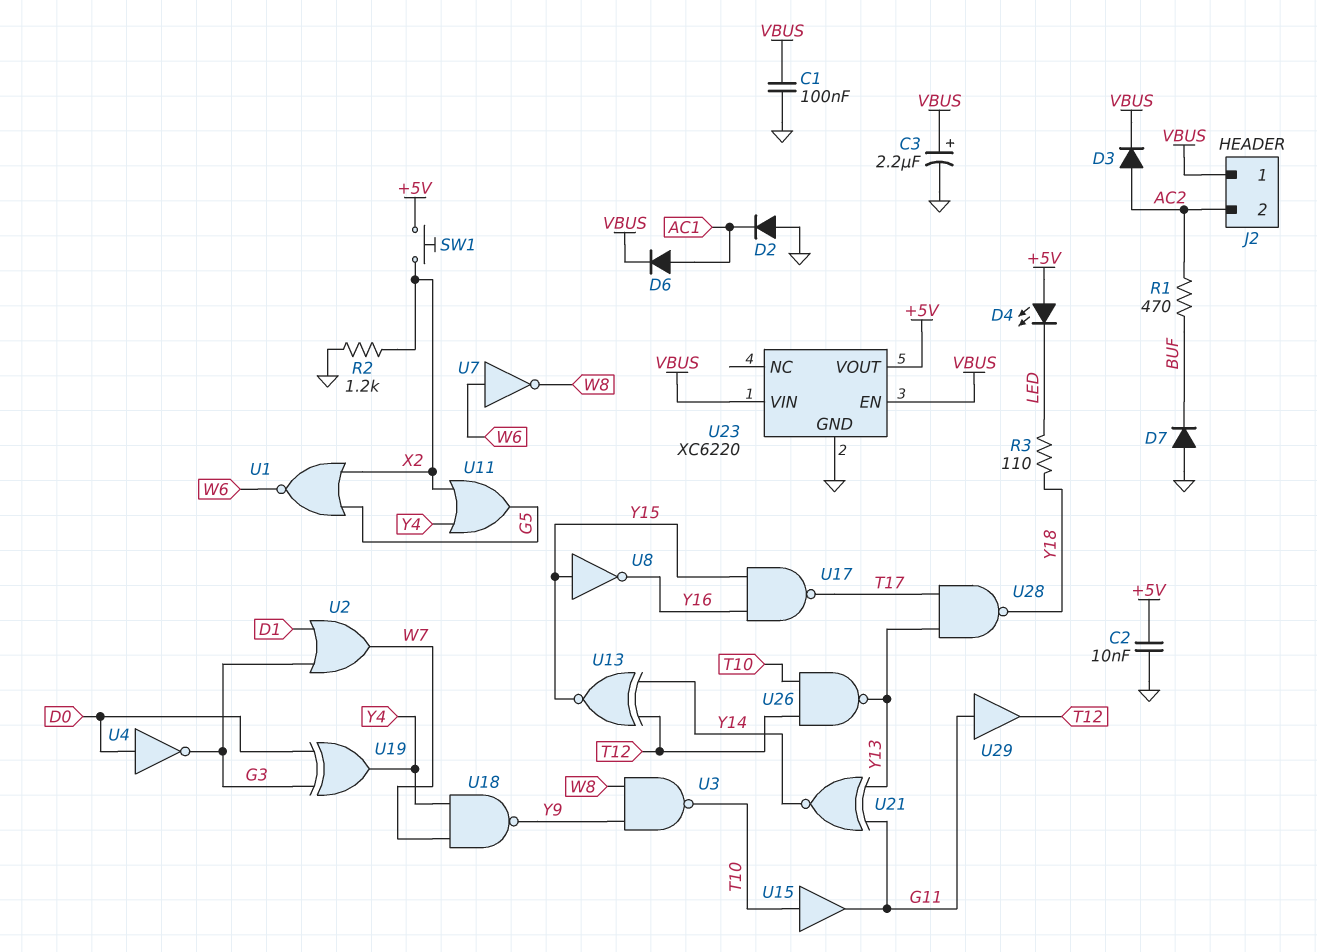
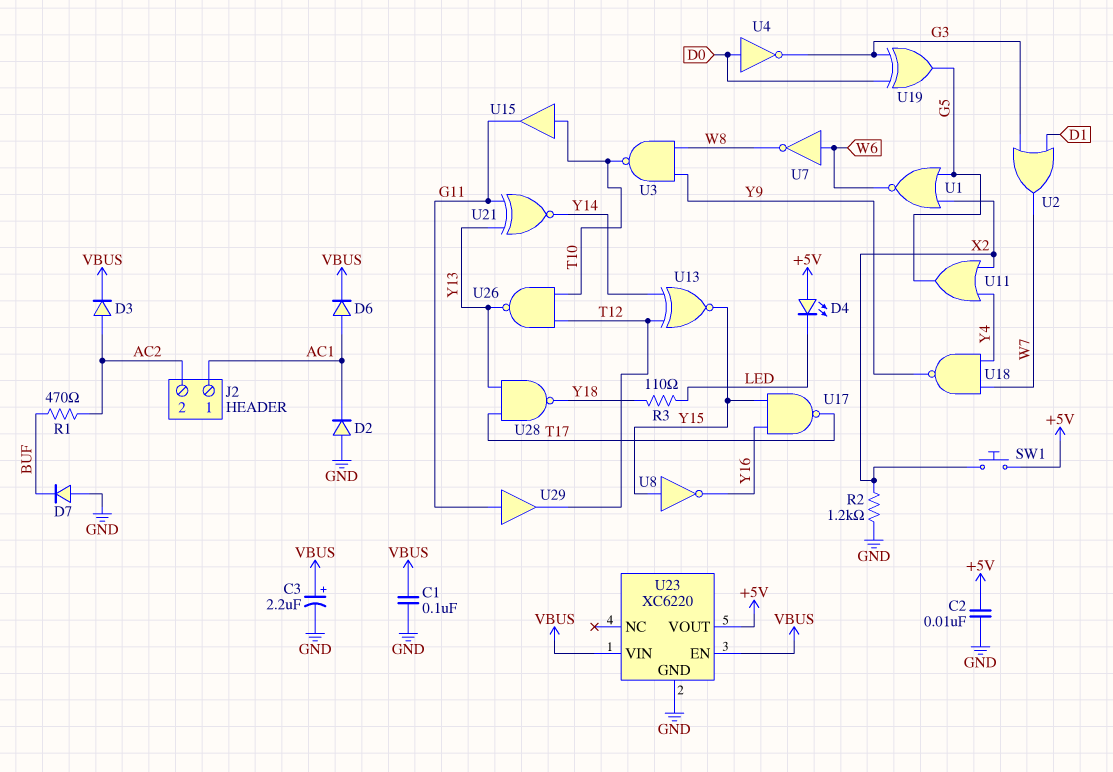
J2 pin 1: VBUS -> AC1
U19: XOR (in D0, in G3, out Y4) -> XOR (in D0, in G3, out G5)

